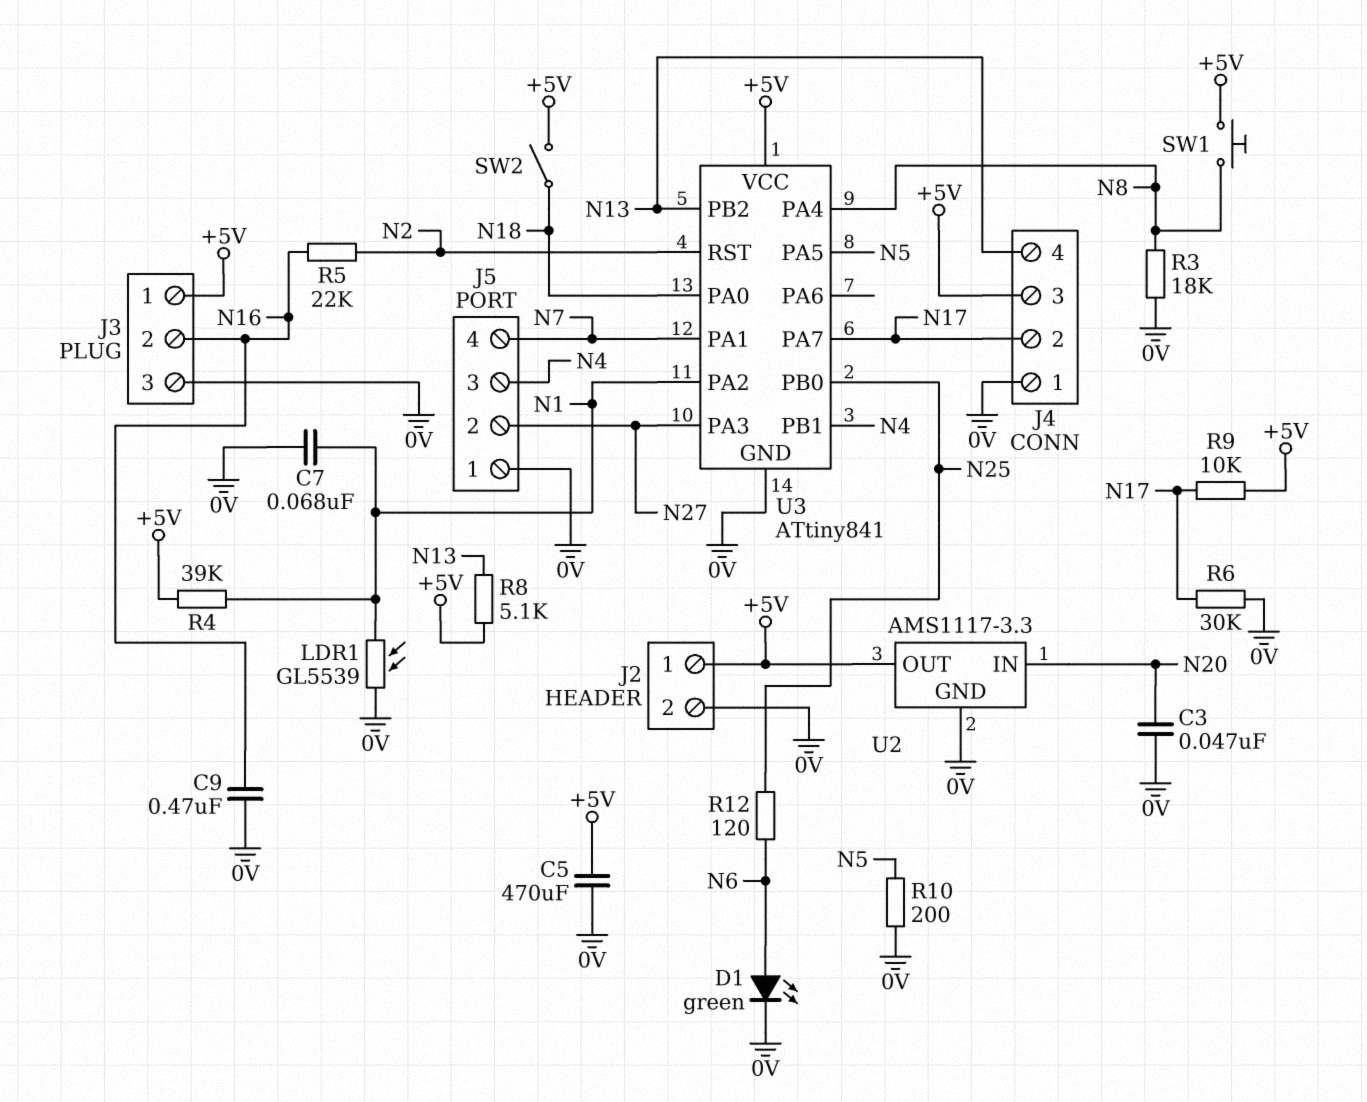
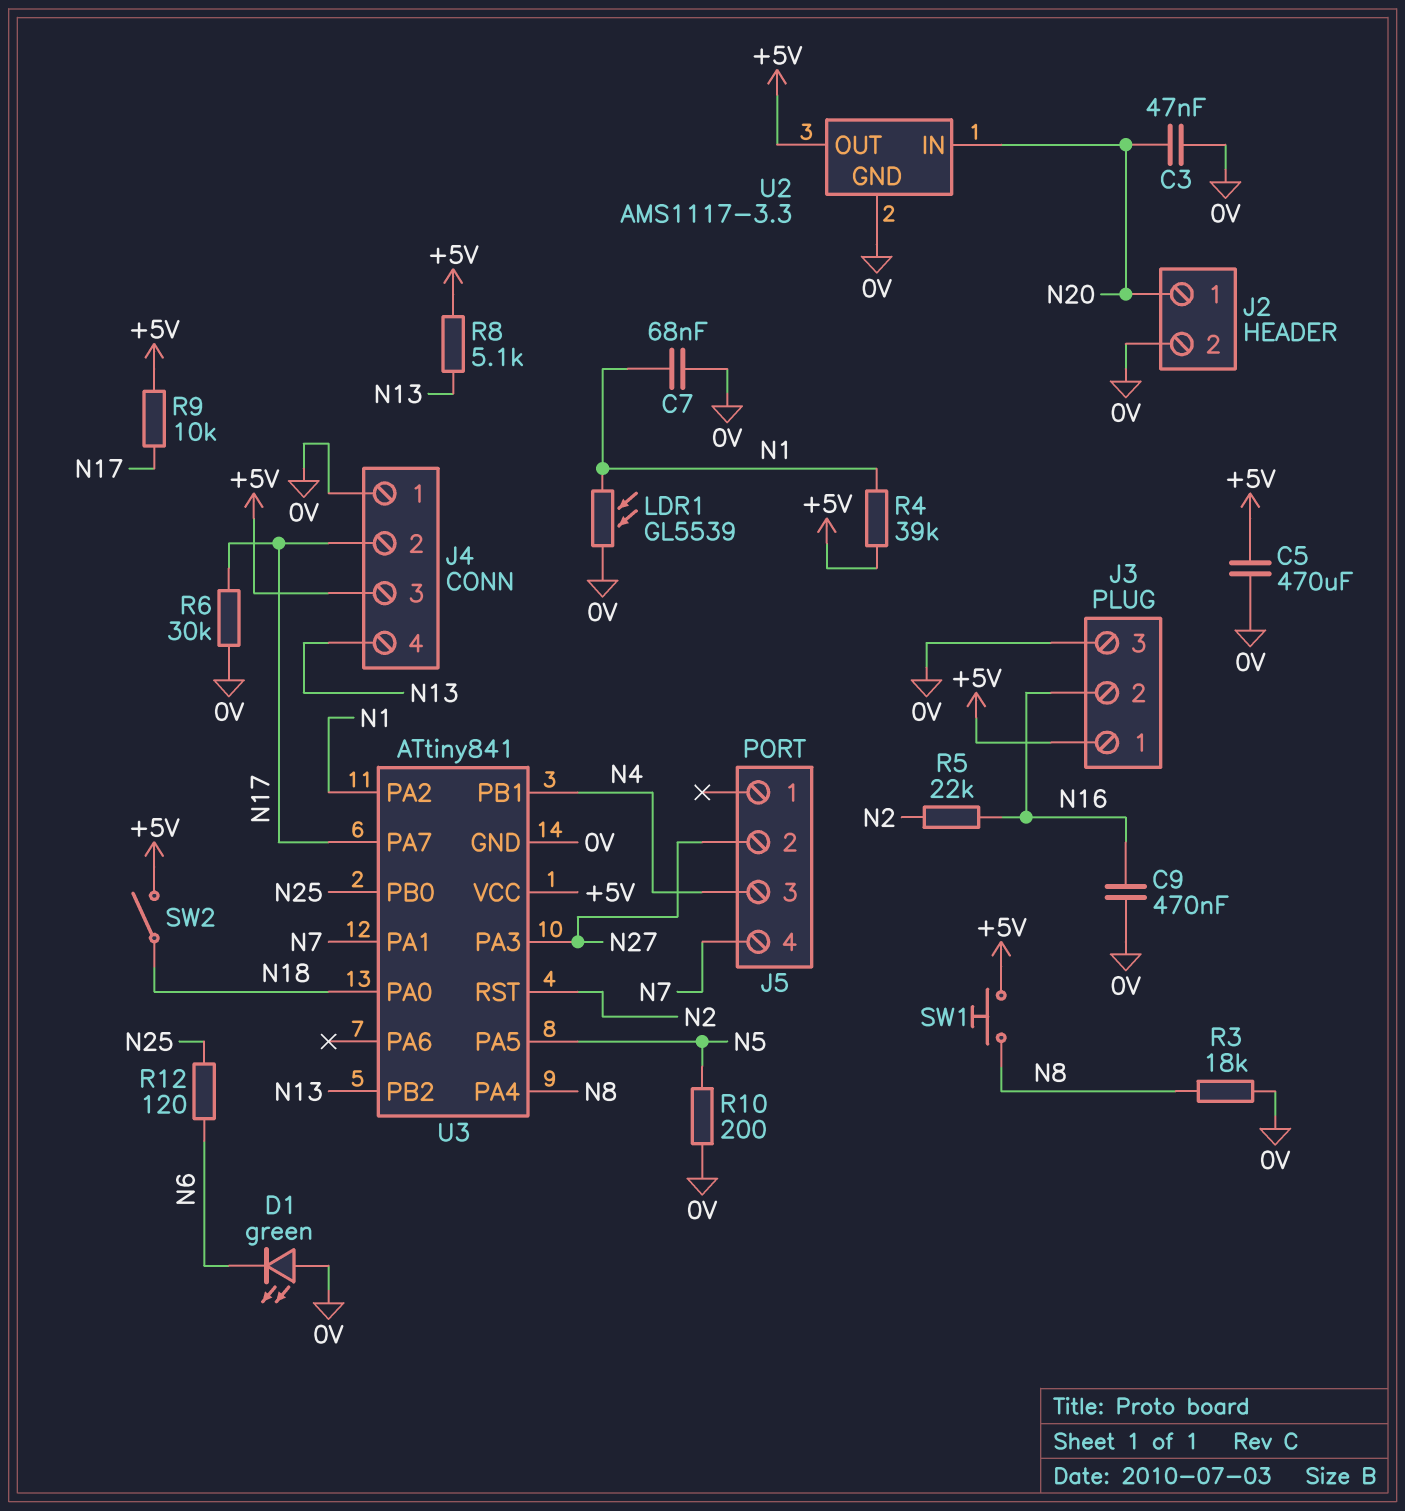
D1: LED green (A N6, K 0V) -> LED green (A 0V, K N6)
J2 pin 1: +5V -> N20
J5 pin 1: 0V -> none

